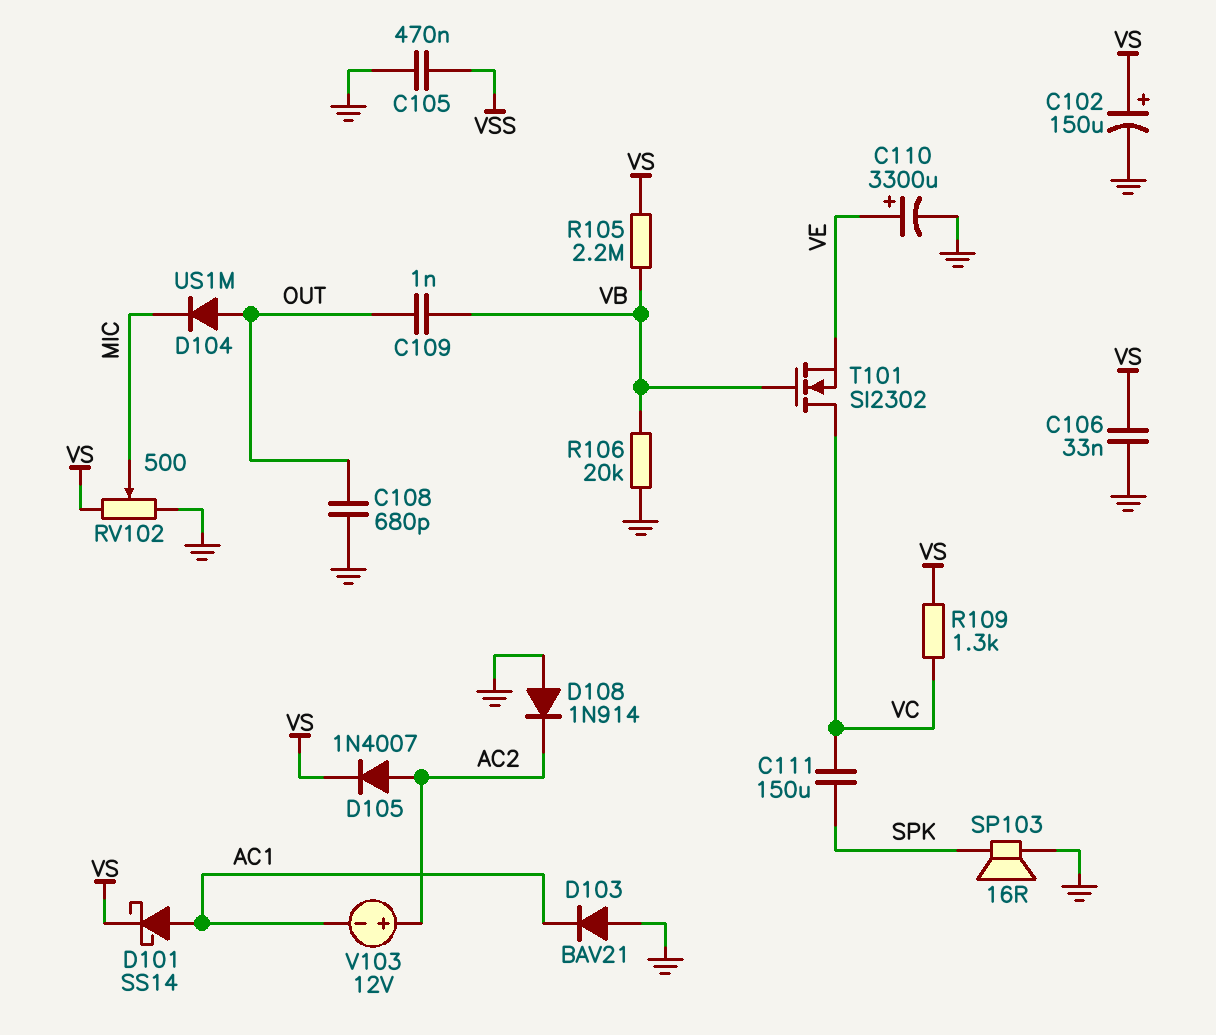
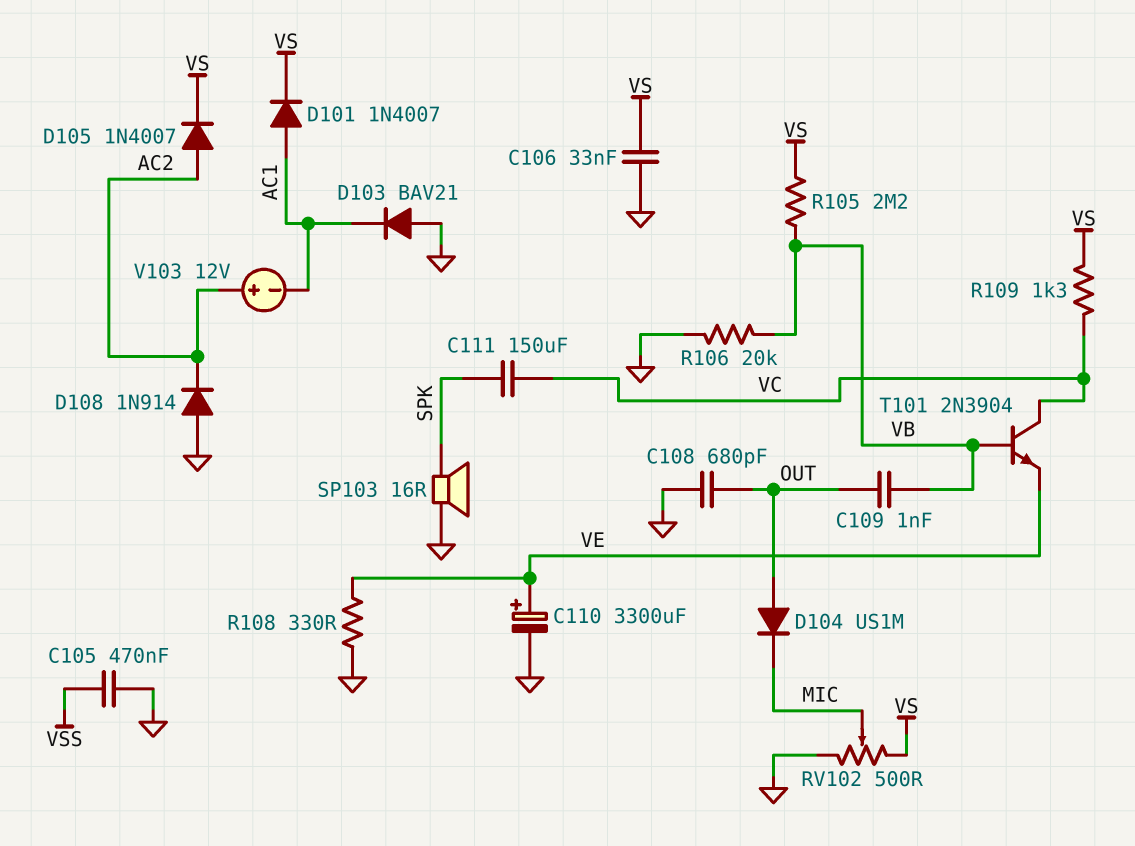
C102: 150uF (plus VS, minus GND) -> none
D101: schottky SS14 (A AC1, K VS) -> diode 1N4007 (A AC1, K VS)
R108: none -> 330 (GND, VE)
T101: NMOS SI2302 (G VB, D VC, S VE) -> NPN 2N3904 (B VB, C VC, E VE)

